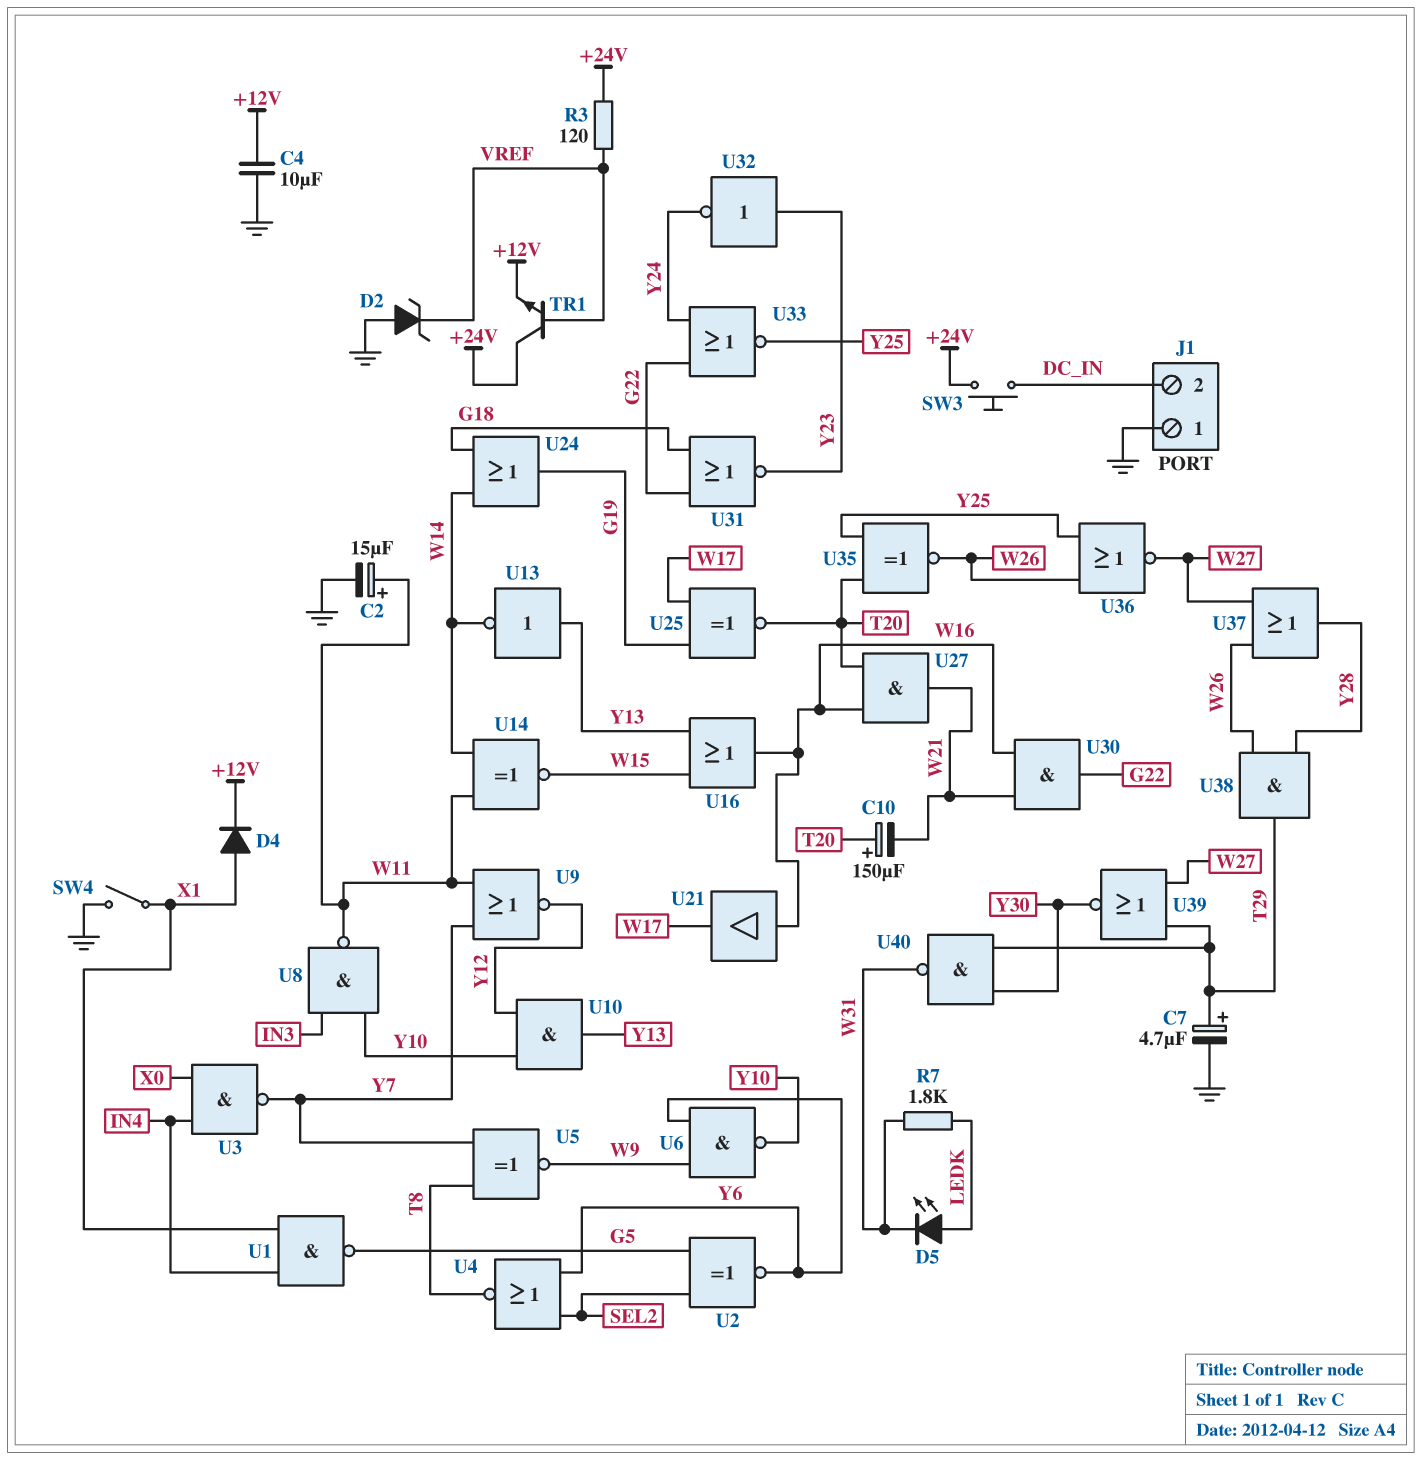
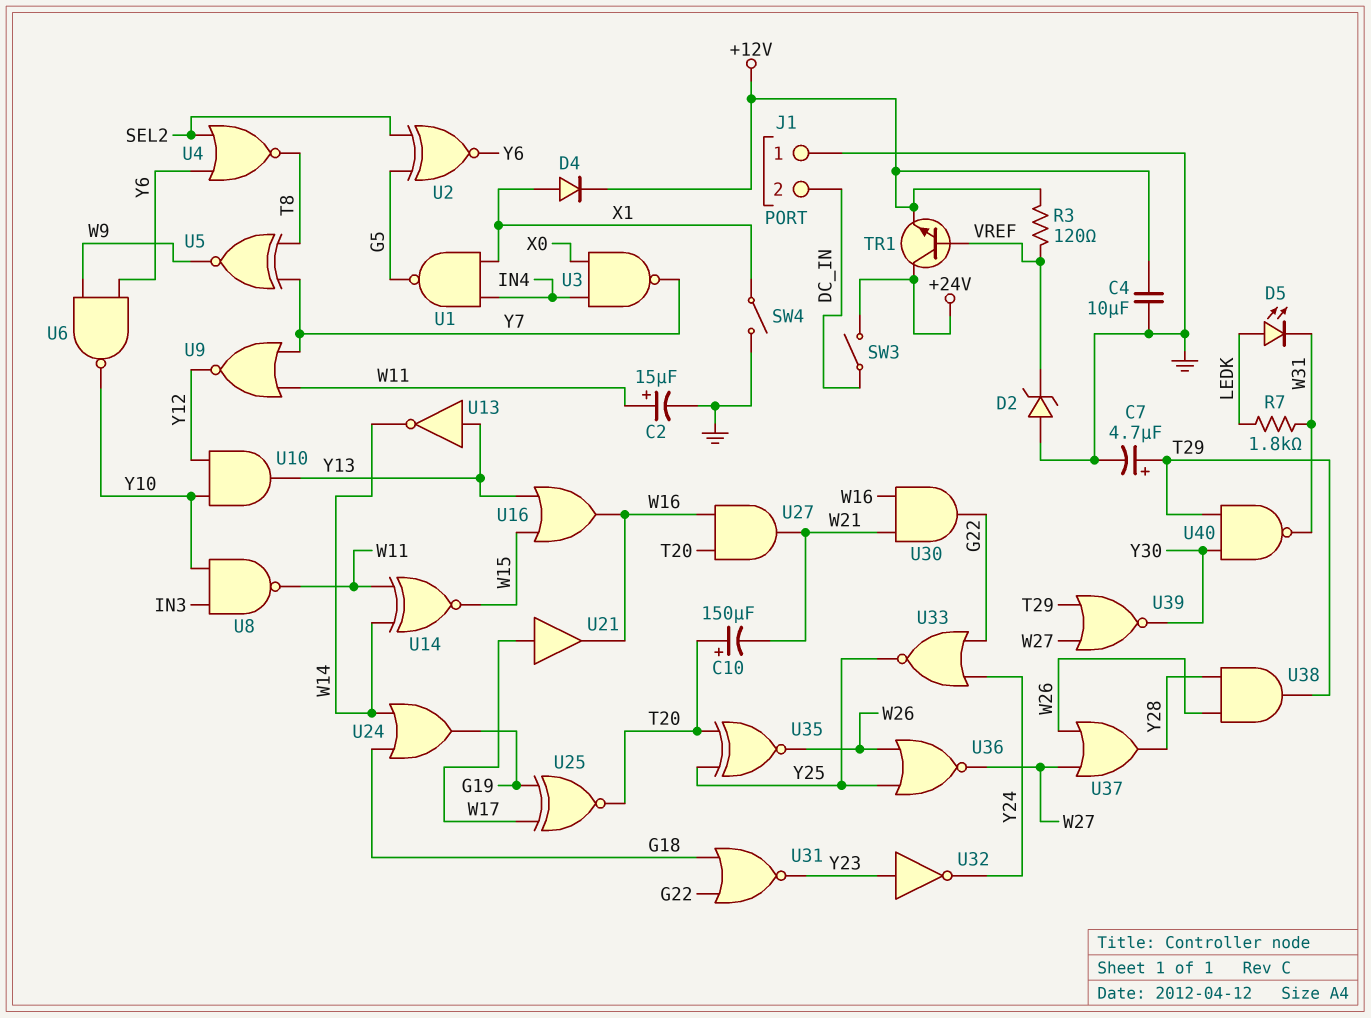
R3: 120 (+24V, VREF) -> 120 (+12V, VREF)
SW3: button (+24V, DC_IN) -> switch (+24V, DC_IN)
U21: buffer (in W16, out W17) -> buffer (in W17, out W16)

